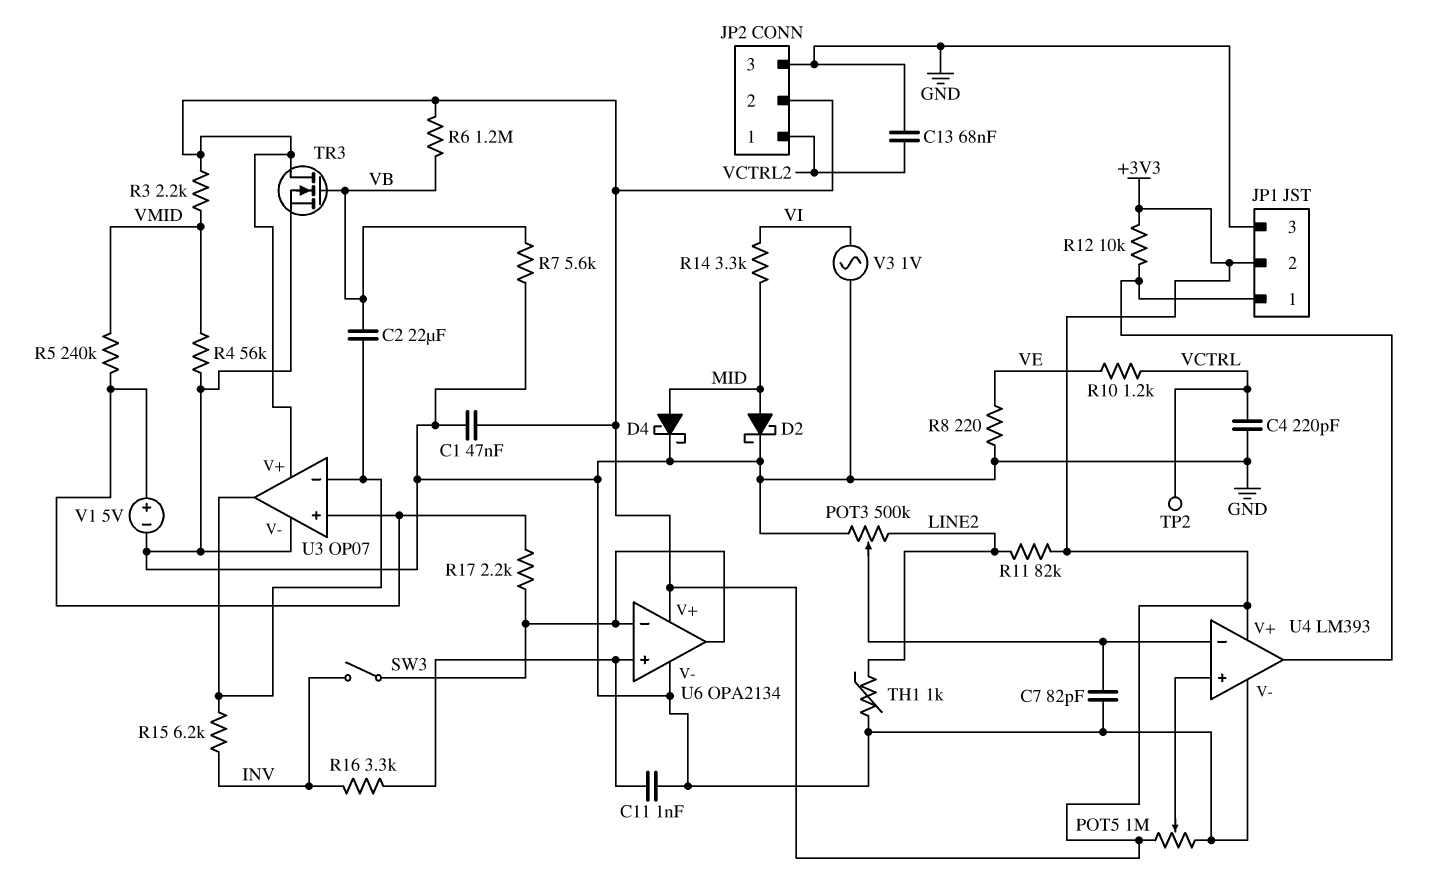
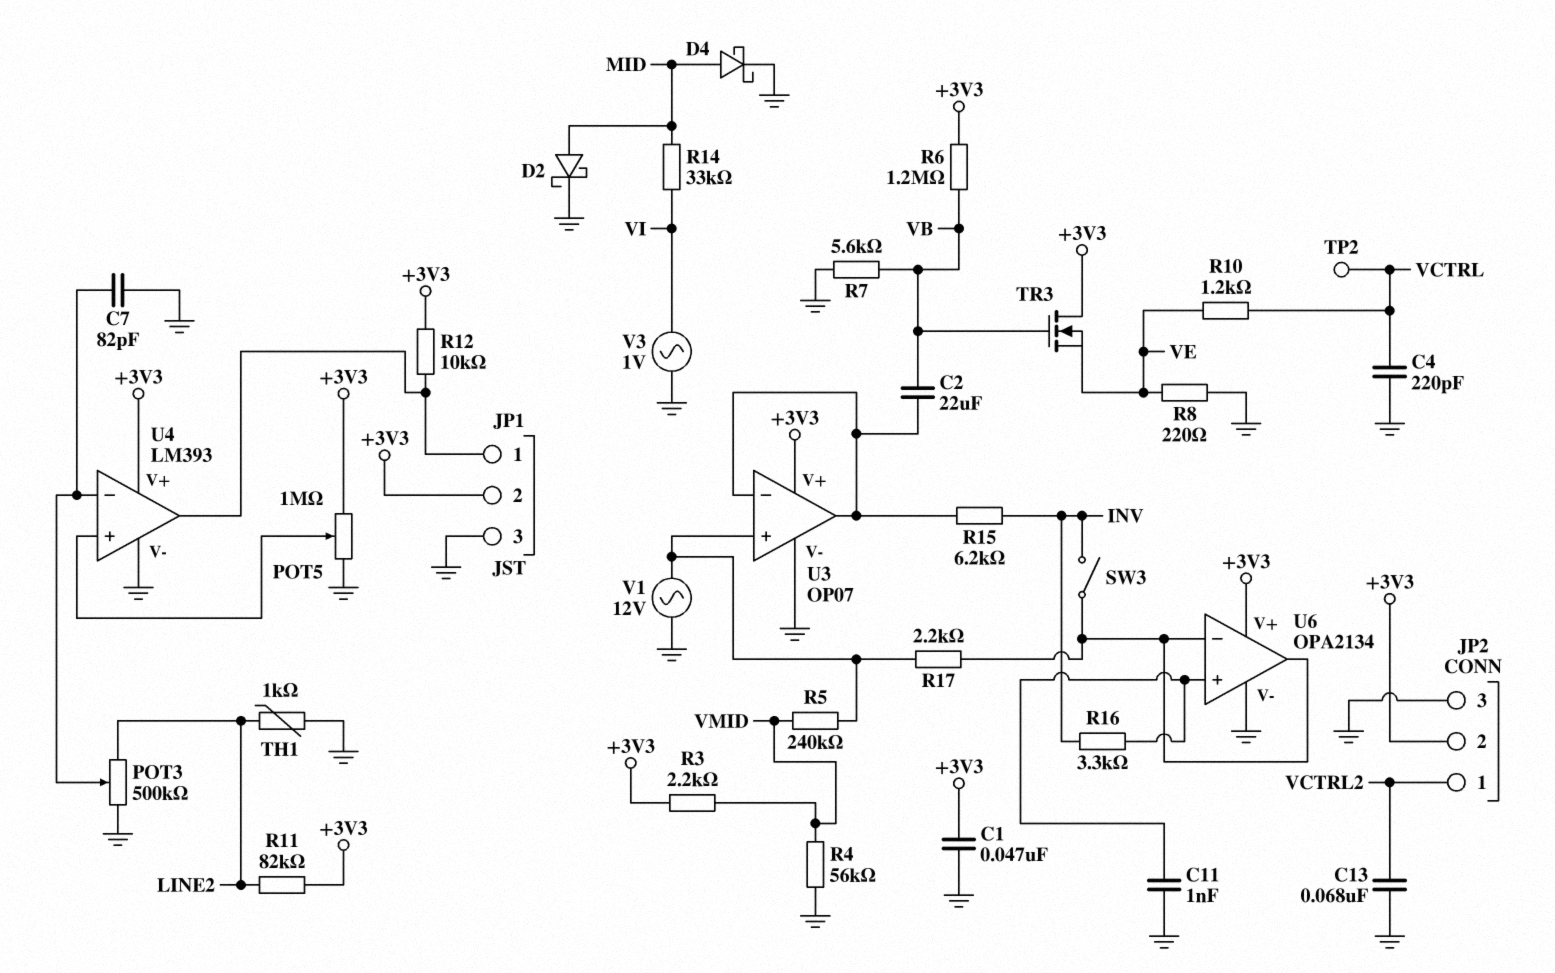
R14: 3.3k (MID, VI) -> 33k (MID, VI)
TR3: NMOS (G VB, D +3V3, S GND) -> NMOS (G VB, D +3V3, S VE)
V1: 5V (plus U3/in+, minus GND) -> AC 12V (GND, U3/in+)

